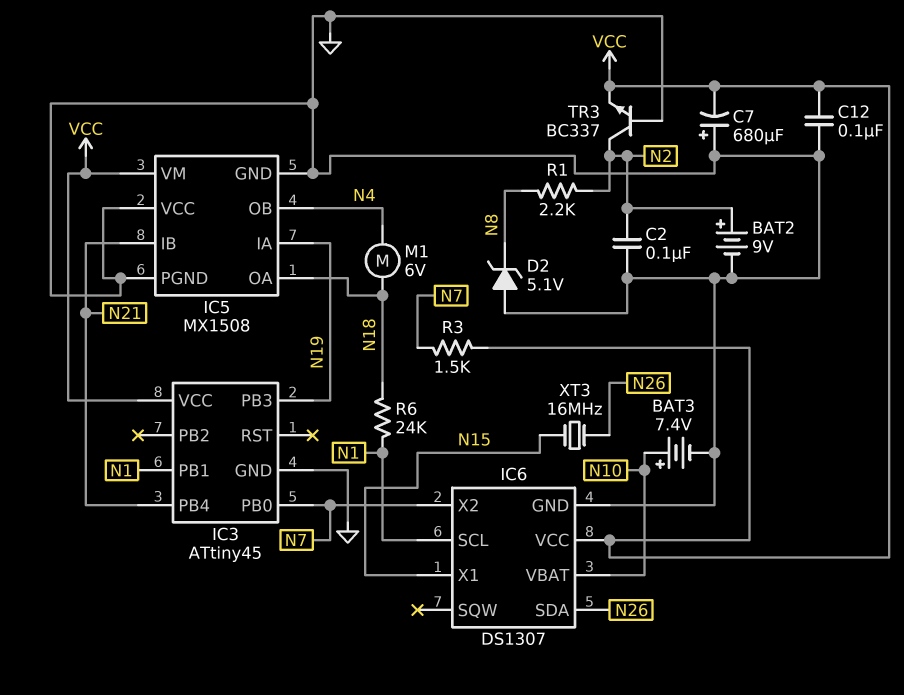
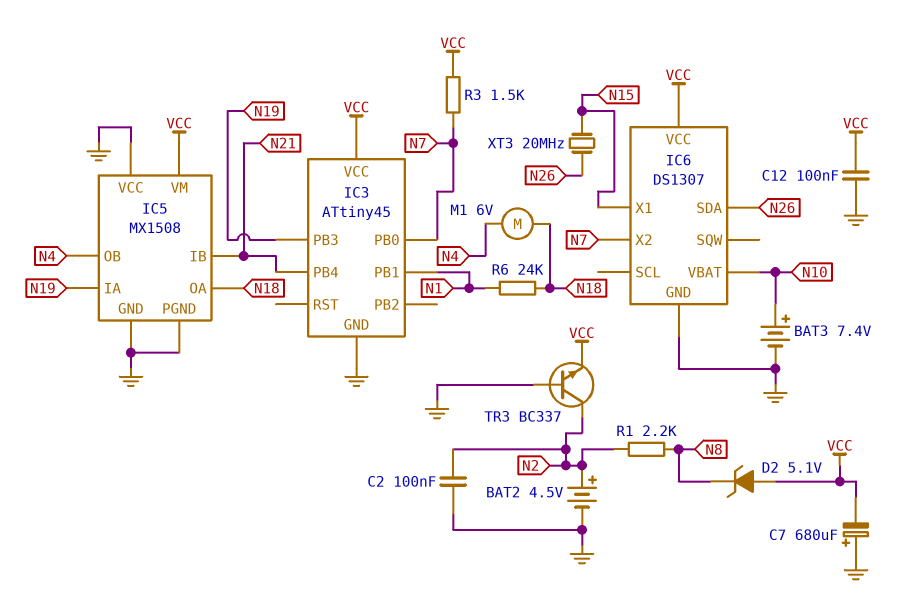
BAT2: 9V (plus N2, minus GND) -> 4.5V (plus N2, minus GND)
D2: zener 5.1V (A GND, K N8) -> zener 5.1V (A VCC, K N8)
IC6 pin SCL: N1 -> none
XT3: 16MHz (N15, N26) -> 20MHz (N15, N26)

